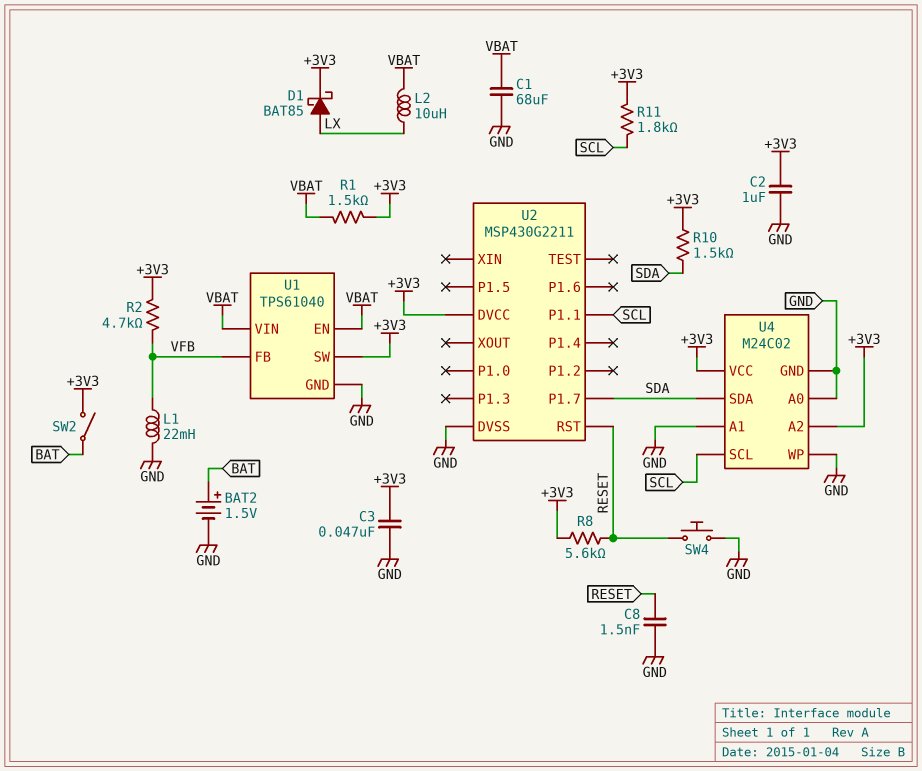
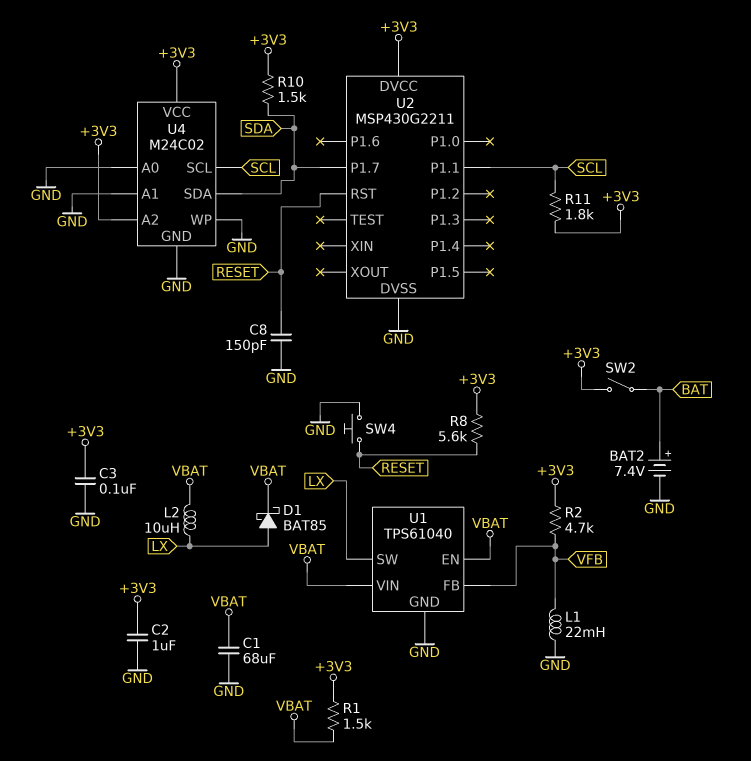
BAT2: 1.5V (plus BAT, minus GND) -> 7.4V (plus BAT, minus GND)
C3: 47nF (+3V3, GND) -> 100nF (+3V3, GND)
C8: 1.5nF (GND, RESET) -> 150pF (GND, RESET)
D1: schottky BAT85 (A LX, K +3V3) -> schottky BAT85 (A LX, K VBAT)
U1 pin SW: +3V3 -> LX

